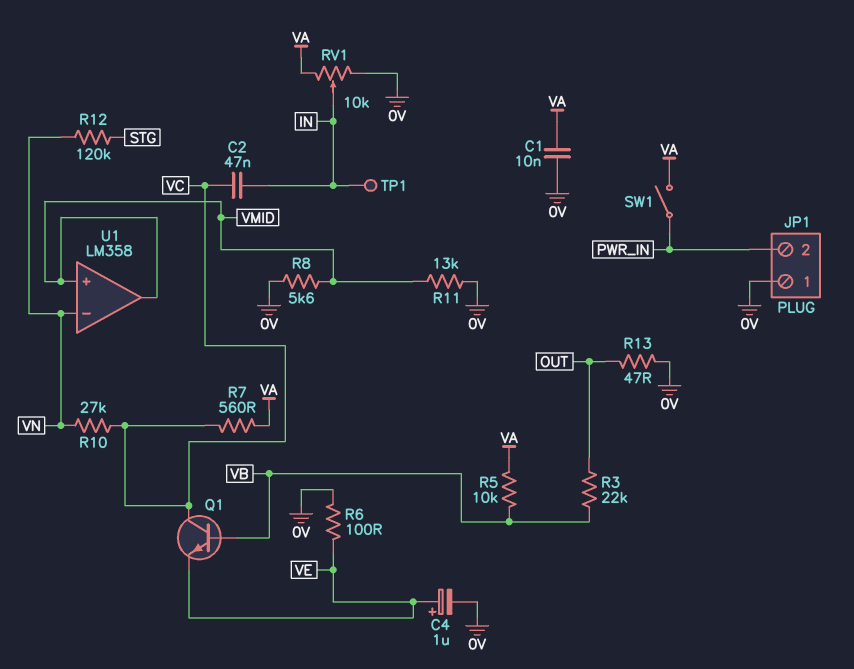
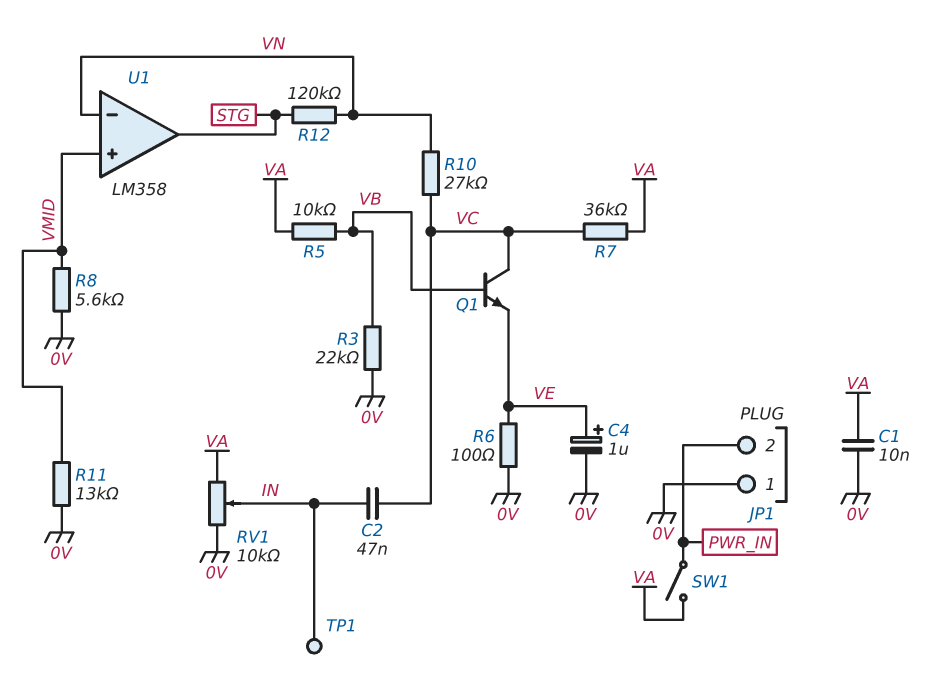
R3: 22k (OUT, VB) -> 22k (0V, VB)
R7: 560 (VA, VC) -> 36k (VA, VC)
R13: 47 (0V, OUT) -> none
U1 pin out: VMID -> STG

